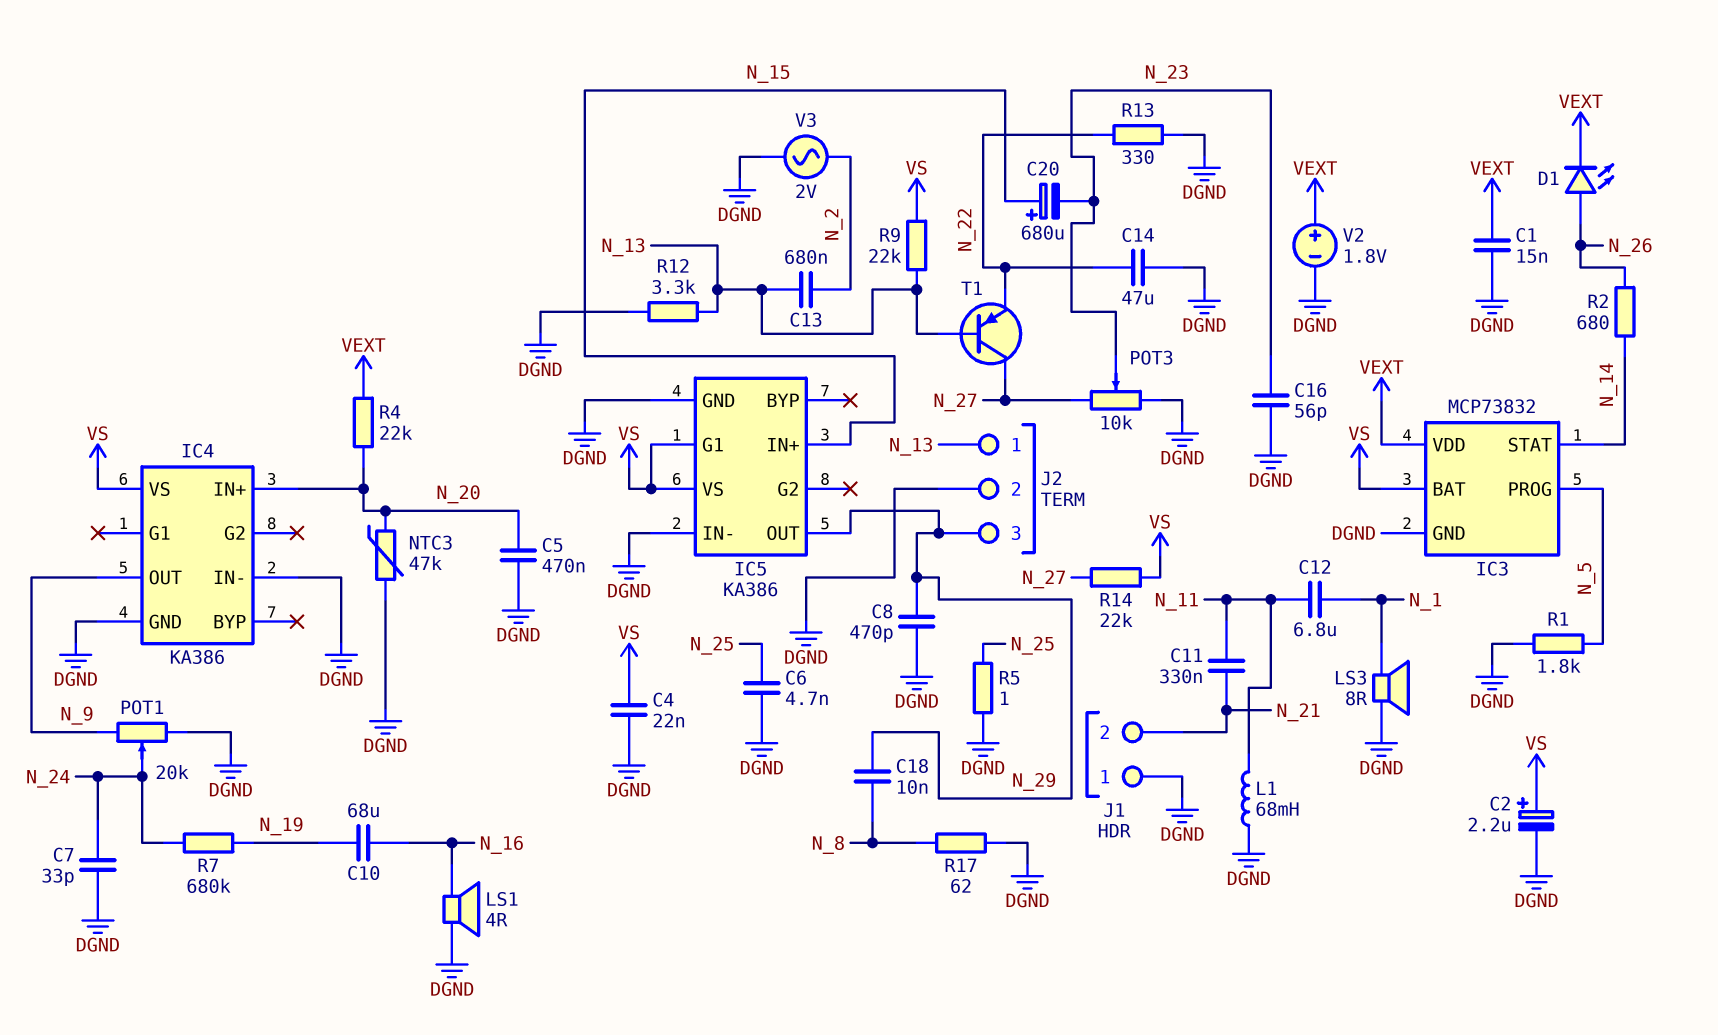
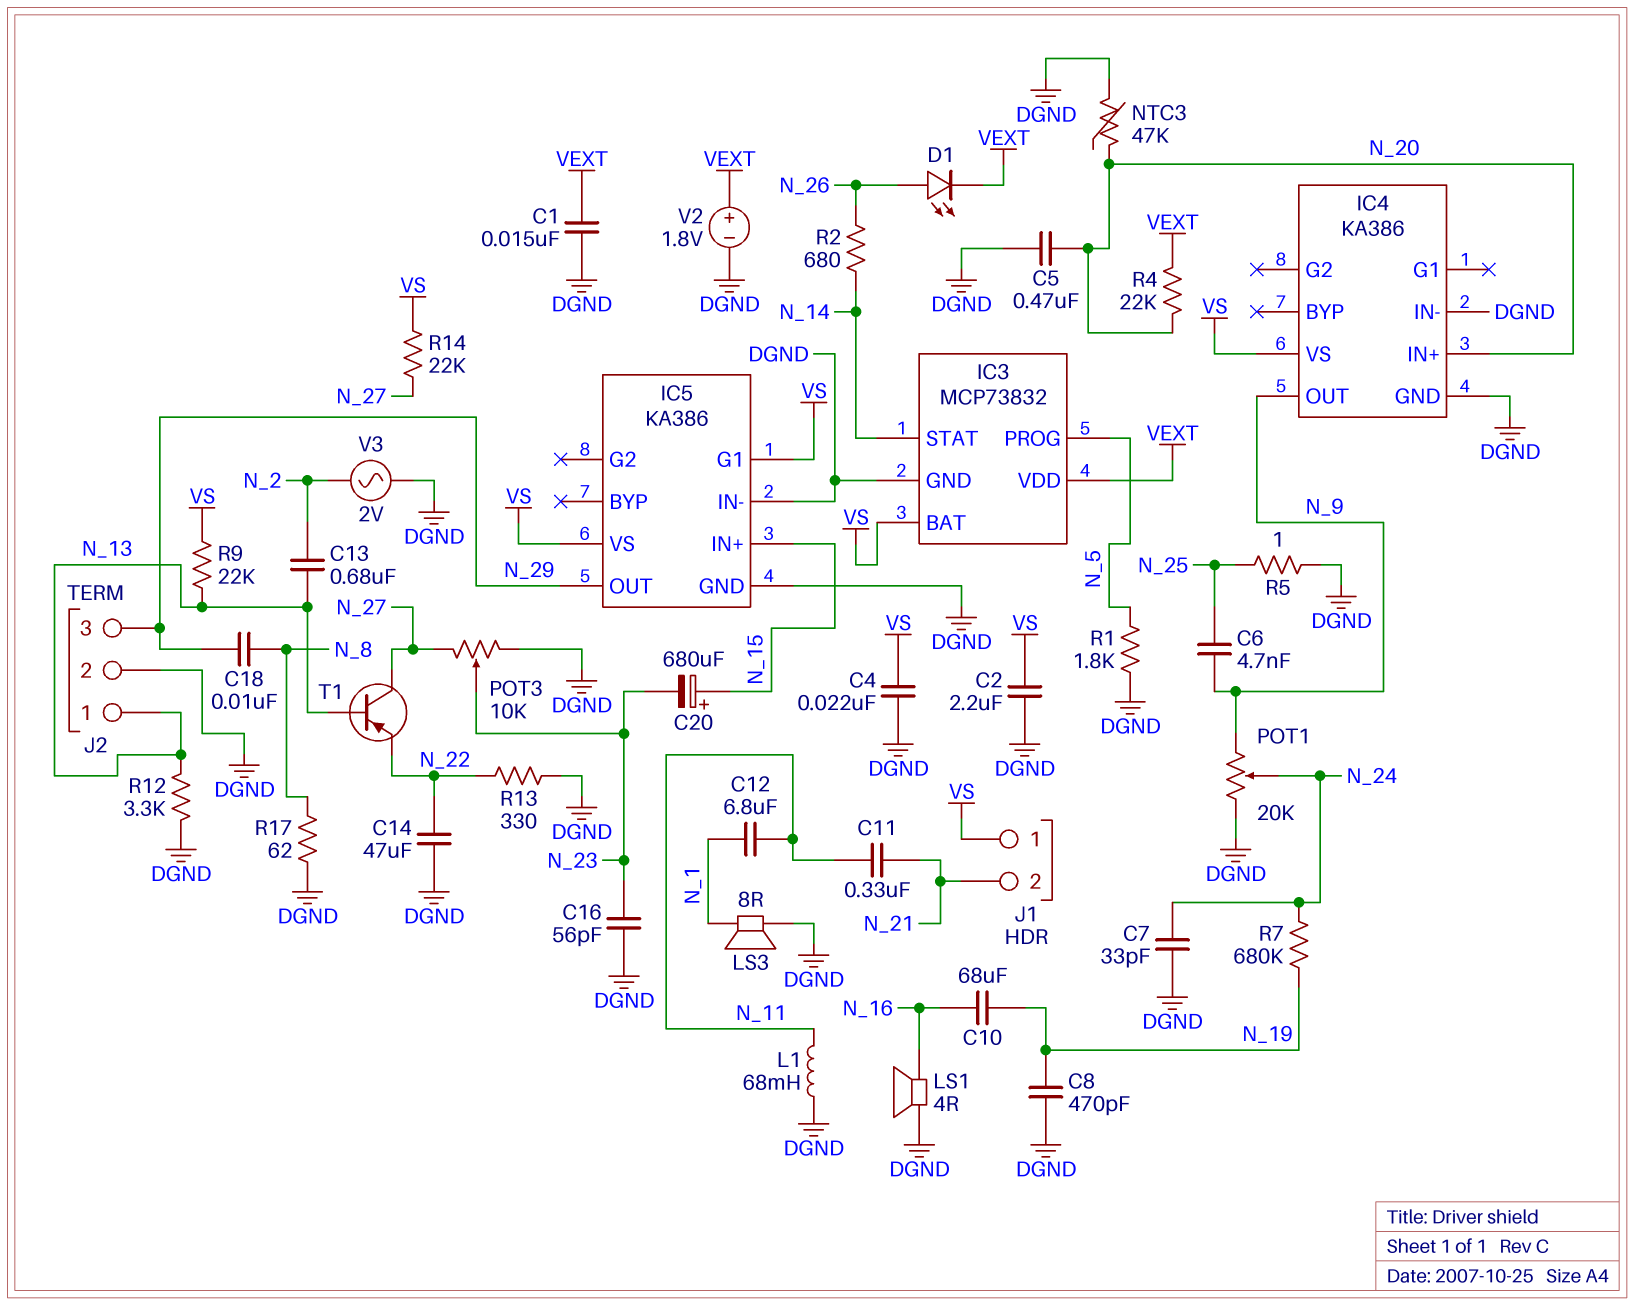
C2: 2.2uF (plus VS, minus DGND) -> 2.2uF (DGND, VS)
C6: 4.7nF (DGND, N_25) -> 4.7nF (N_9, N_25)
C8: 470pF (DGND, N_29) -> 470pF (DGND, N_19)
J1 pin 1: DGND -> VS

